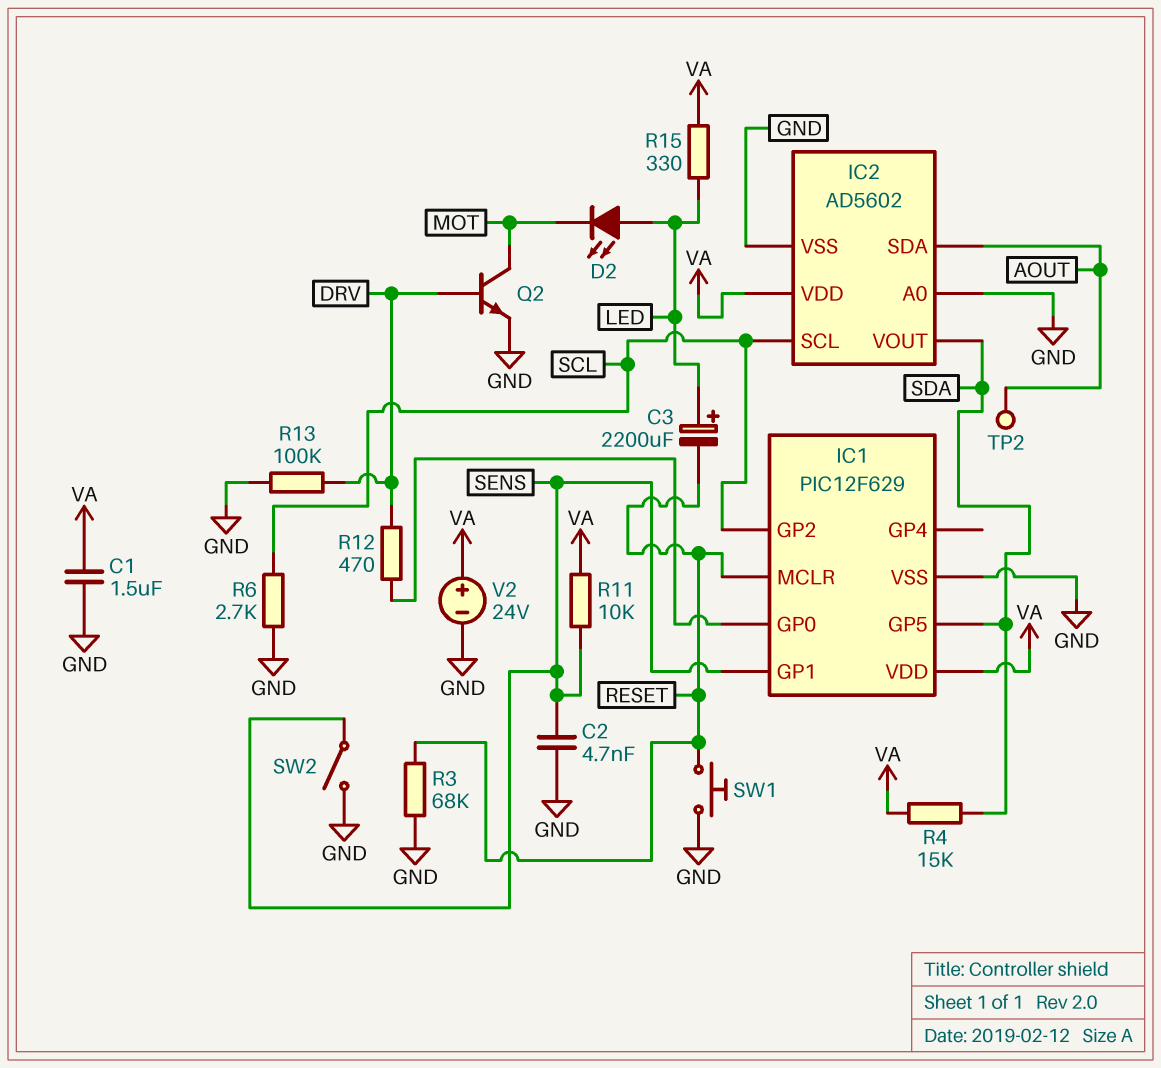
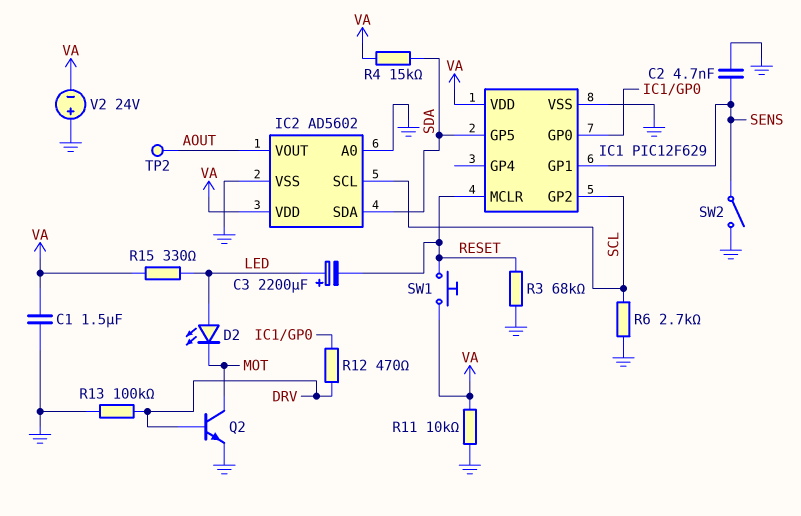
IC2 pin SDA: AOUT -> SDA
IC2 pin VOUT: SDA -> AOUT
R11: 10k (SENS, VA) -> 10k (GND, VA)
SW1: button (GND, RESET) -> button (RESET, VA)
V2: 24V (plus VA, minus GND) -> 24V (plus GND, minus VA)

